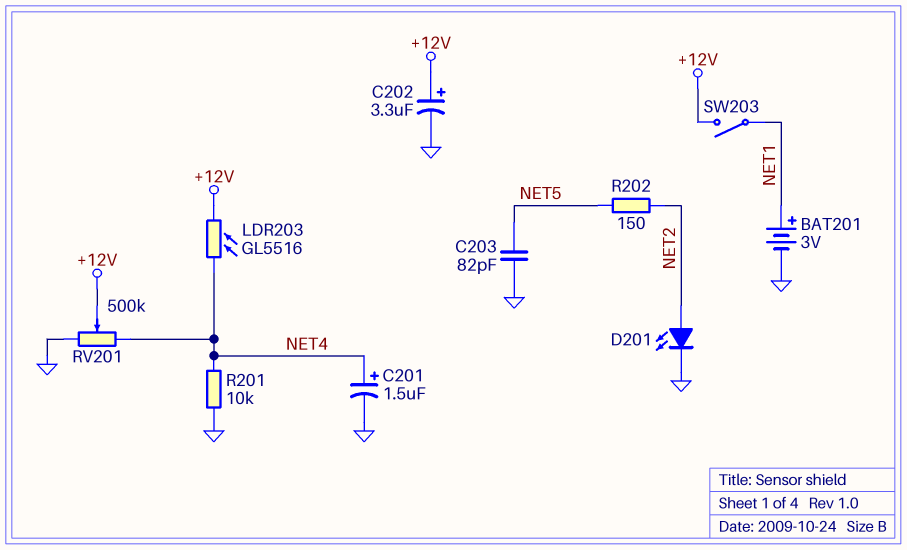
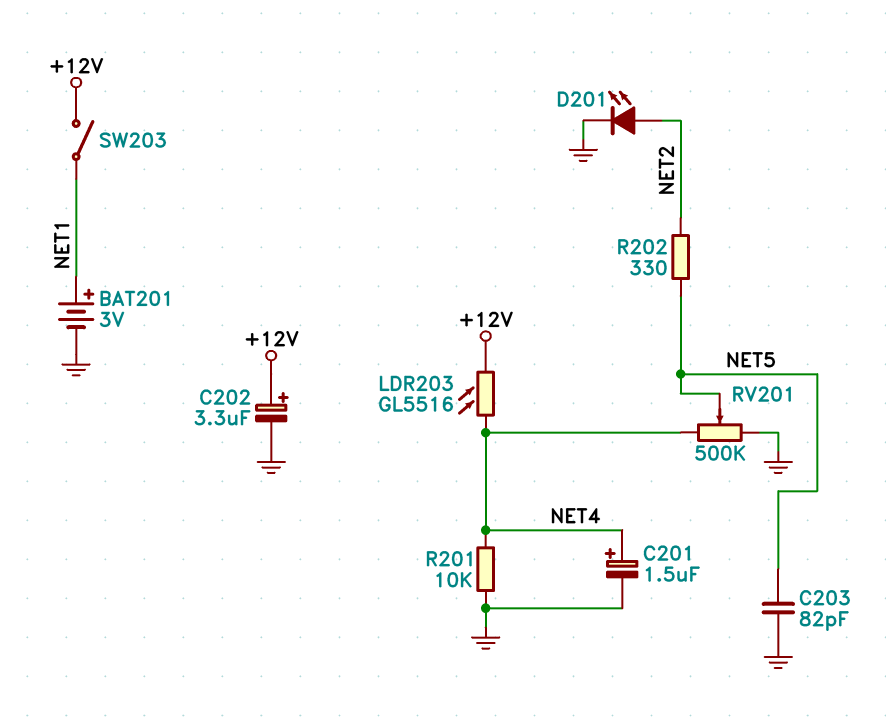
R202: 150 (NET2, NET5) -> 330 (NET2, NET5)
RV201: 500k (GND, NET4, wiper +12V) -> 500k (GND, NET4, wiper NET5)

